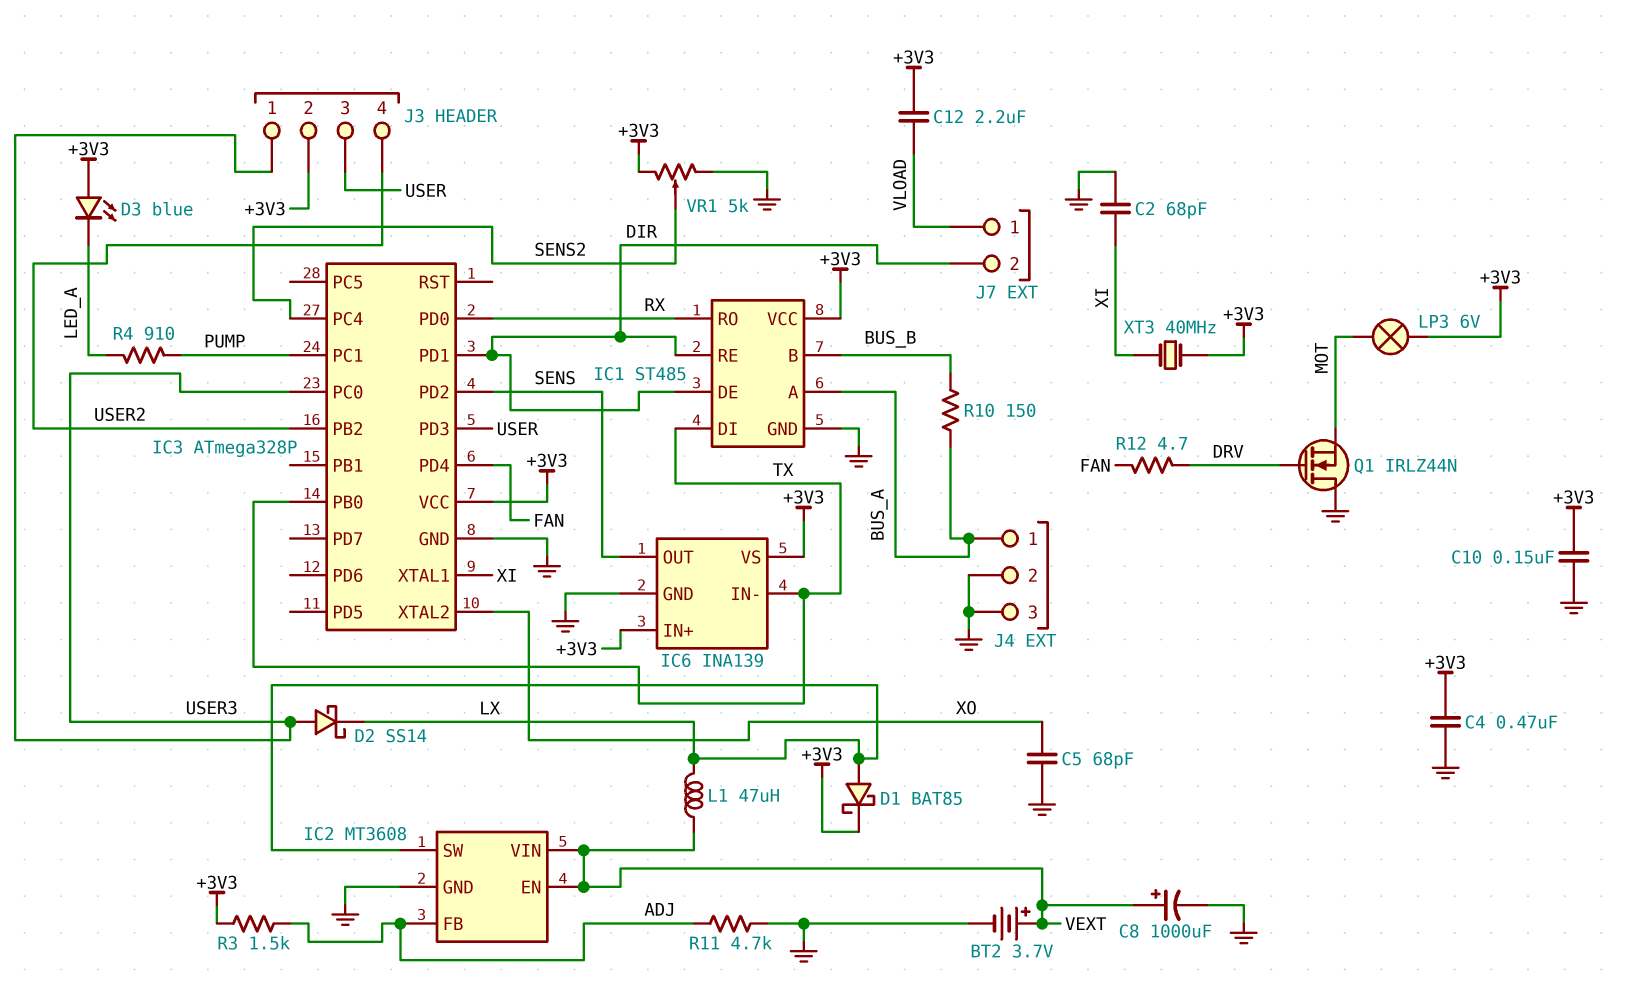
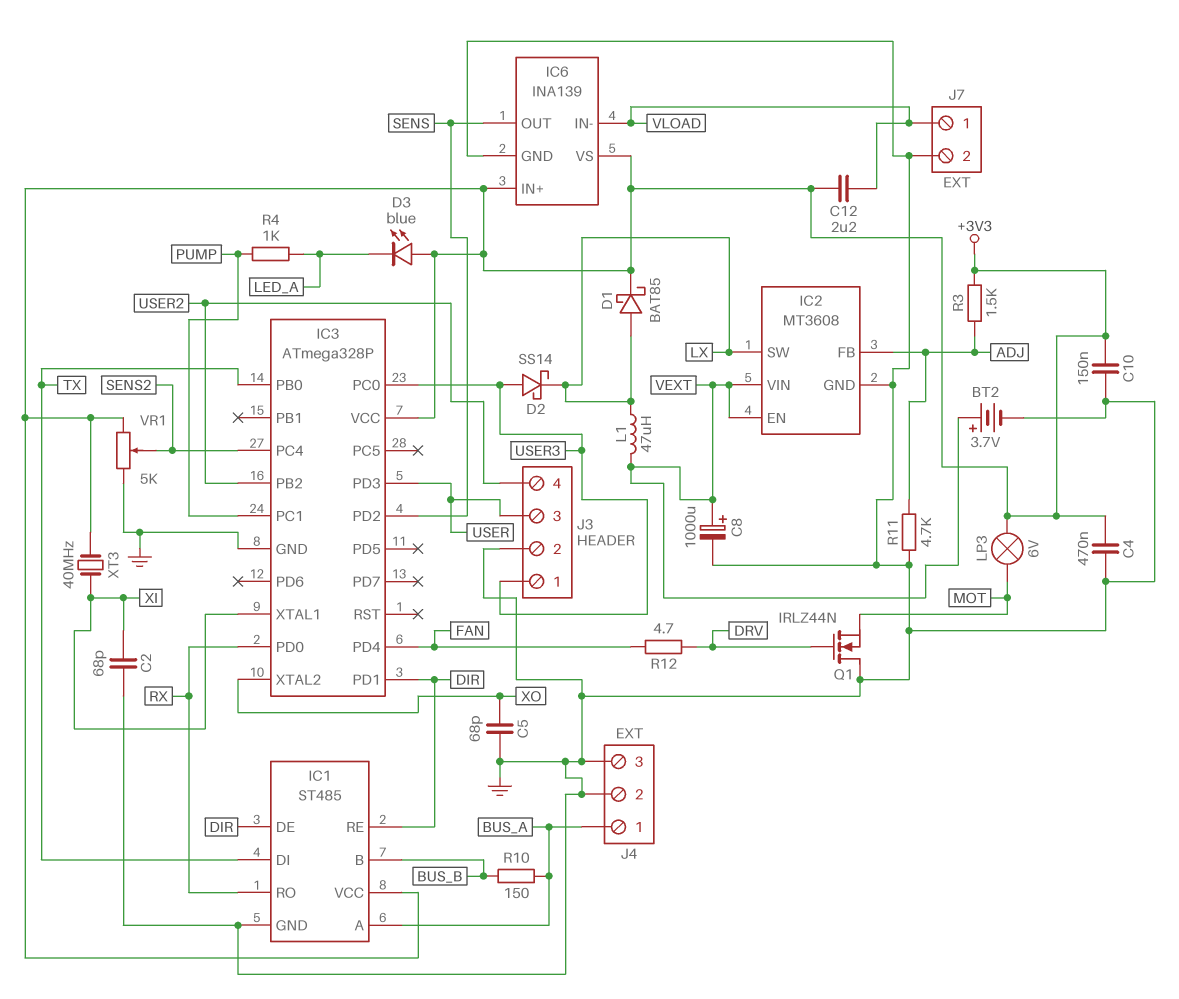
IC6 pin IN-: TX -> VLOAD
J3 pin 2: +3V3 -> GND
J7 pin 2: DIR -> GND
R4: 910 (LED_A, PUMP) -> 1k (LED_A, PUMP)

